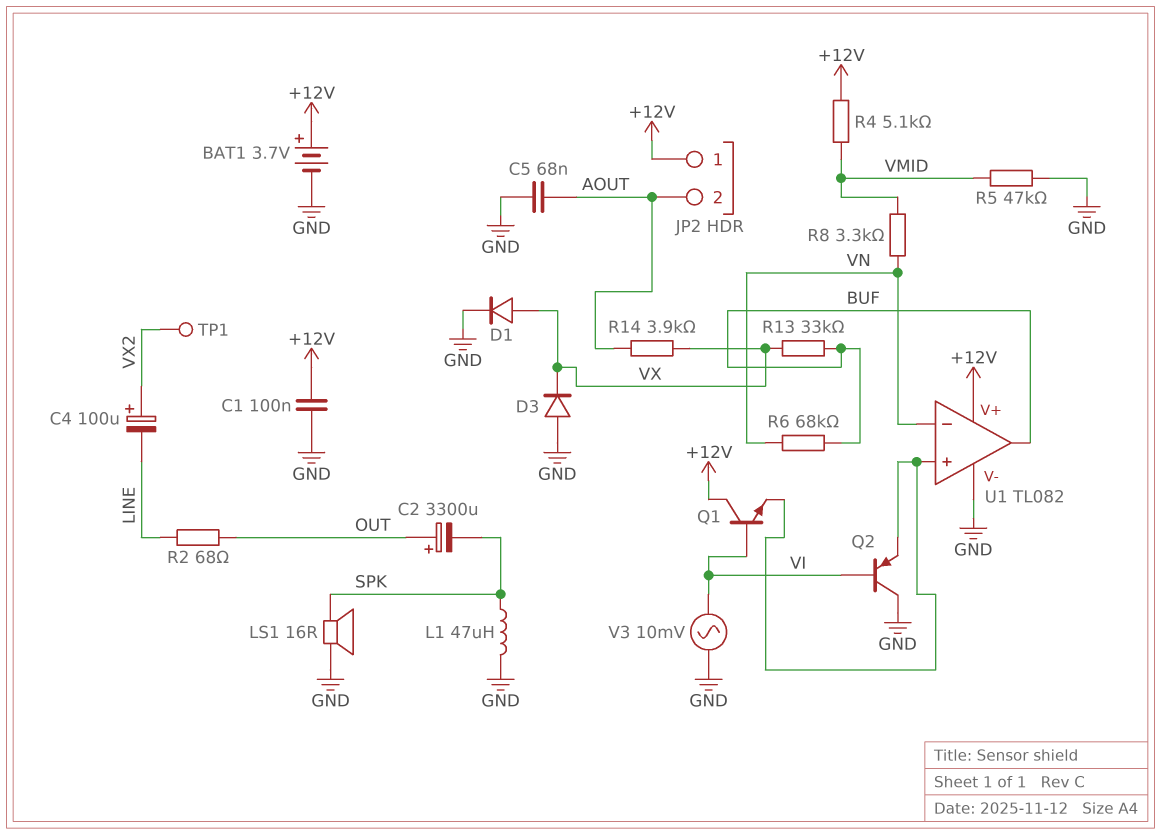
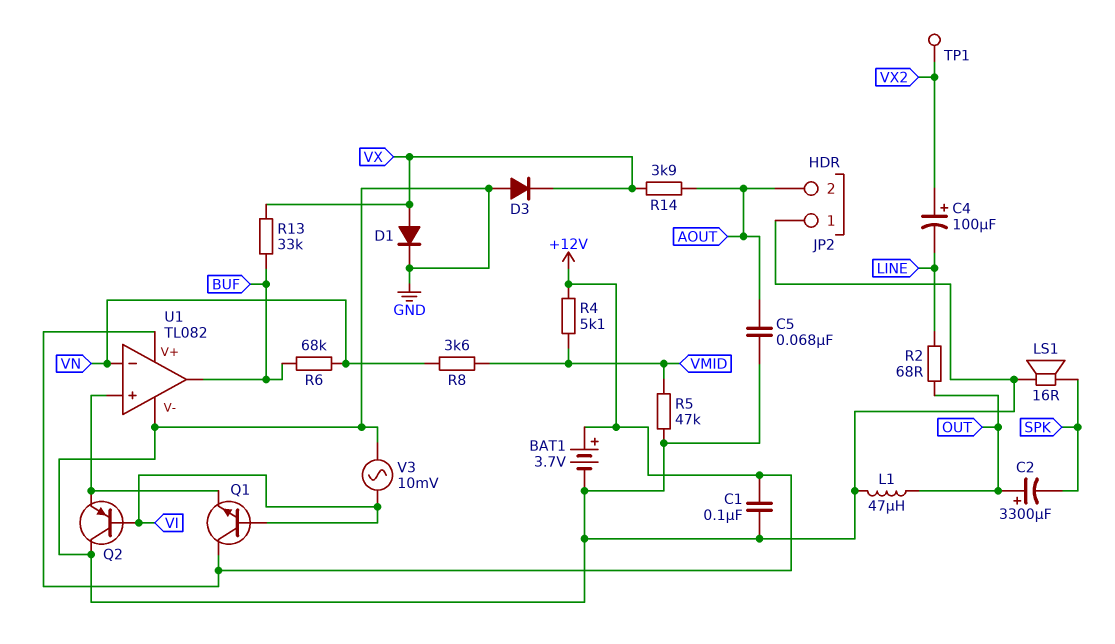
JP2 pin 1: +12V -> GND
L1: 47uH (GND, SPK) -> 47uH (GND, OUT)
R8: 3.3k (VMID, VN) -> 3.6k (VMID, VN)

